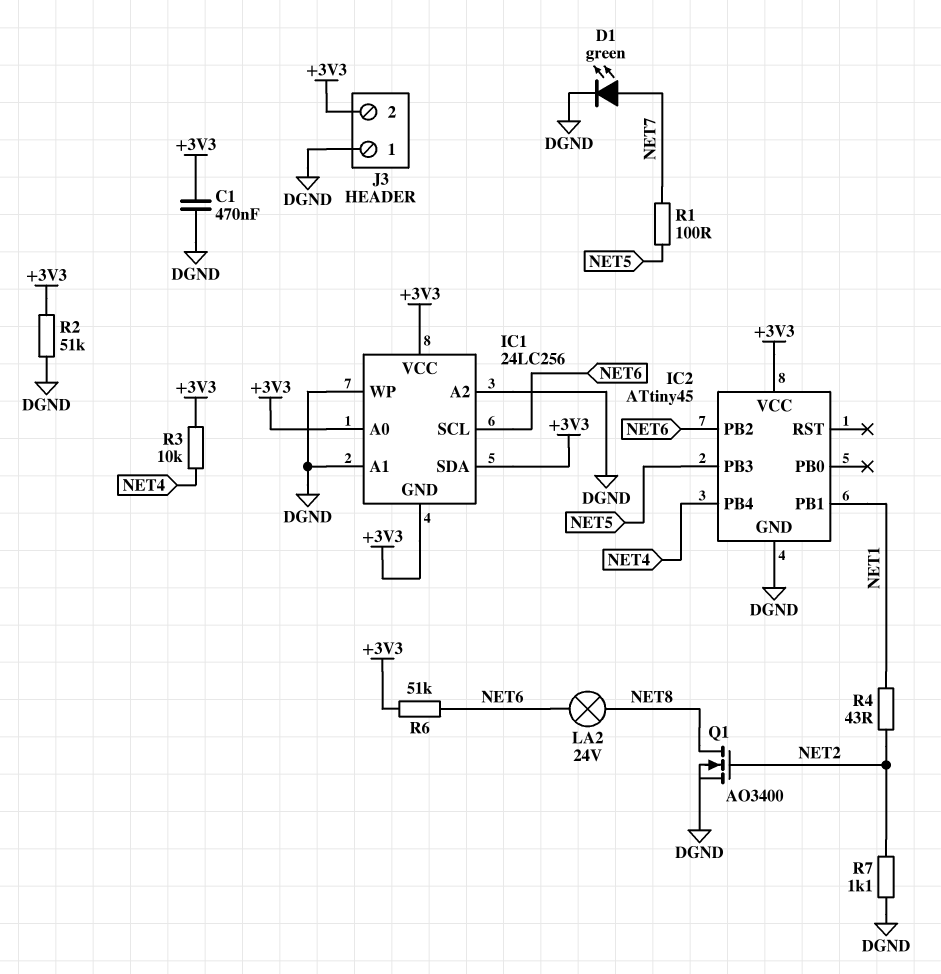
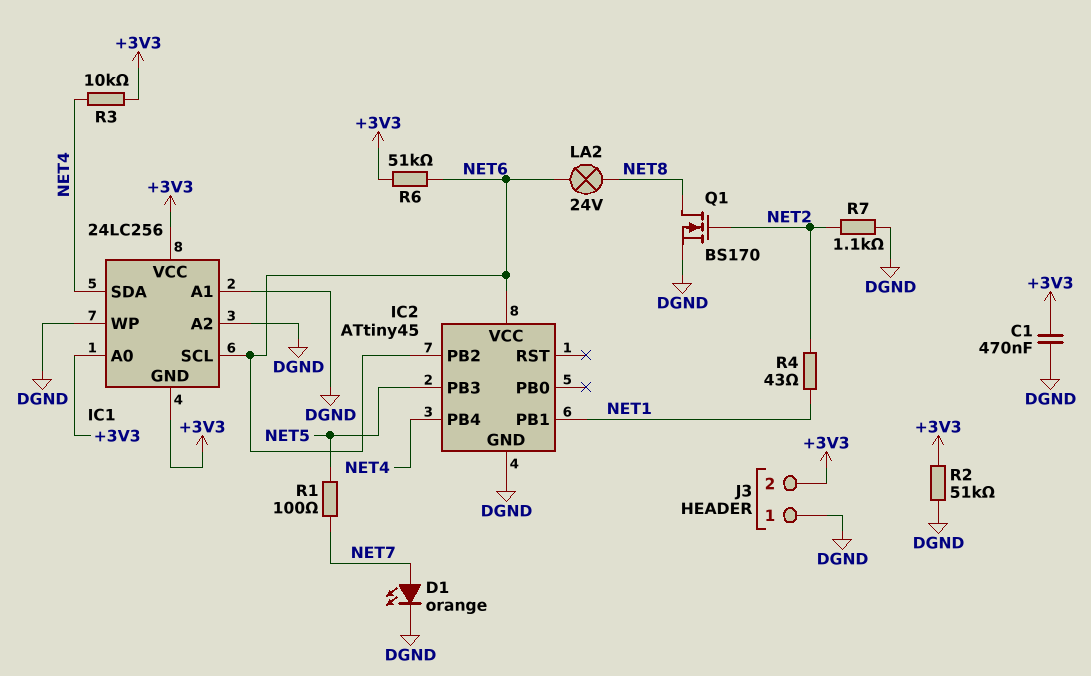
D1: LED green (A NET7, K DGND) -> LED orange (A NET7, K DGND)
IC1 pin SDA: +3V3 -> NET4
IC2 pin VCC: +3V3 -> NET6
Q1: NMOS AO3400 (G NET2, D NET8, S DGND) -> NMOS BS170 (G NET2, D NET8, S DGND)

